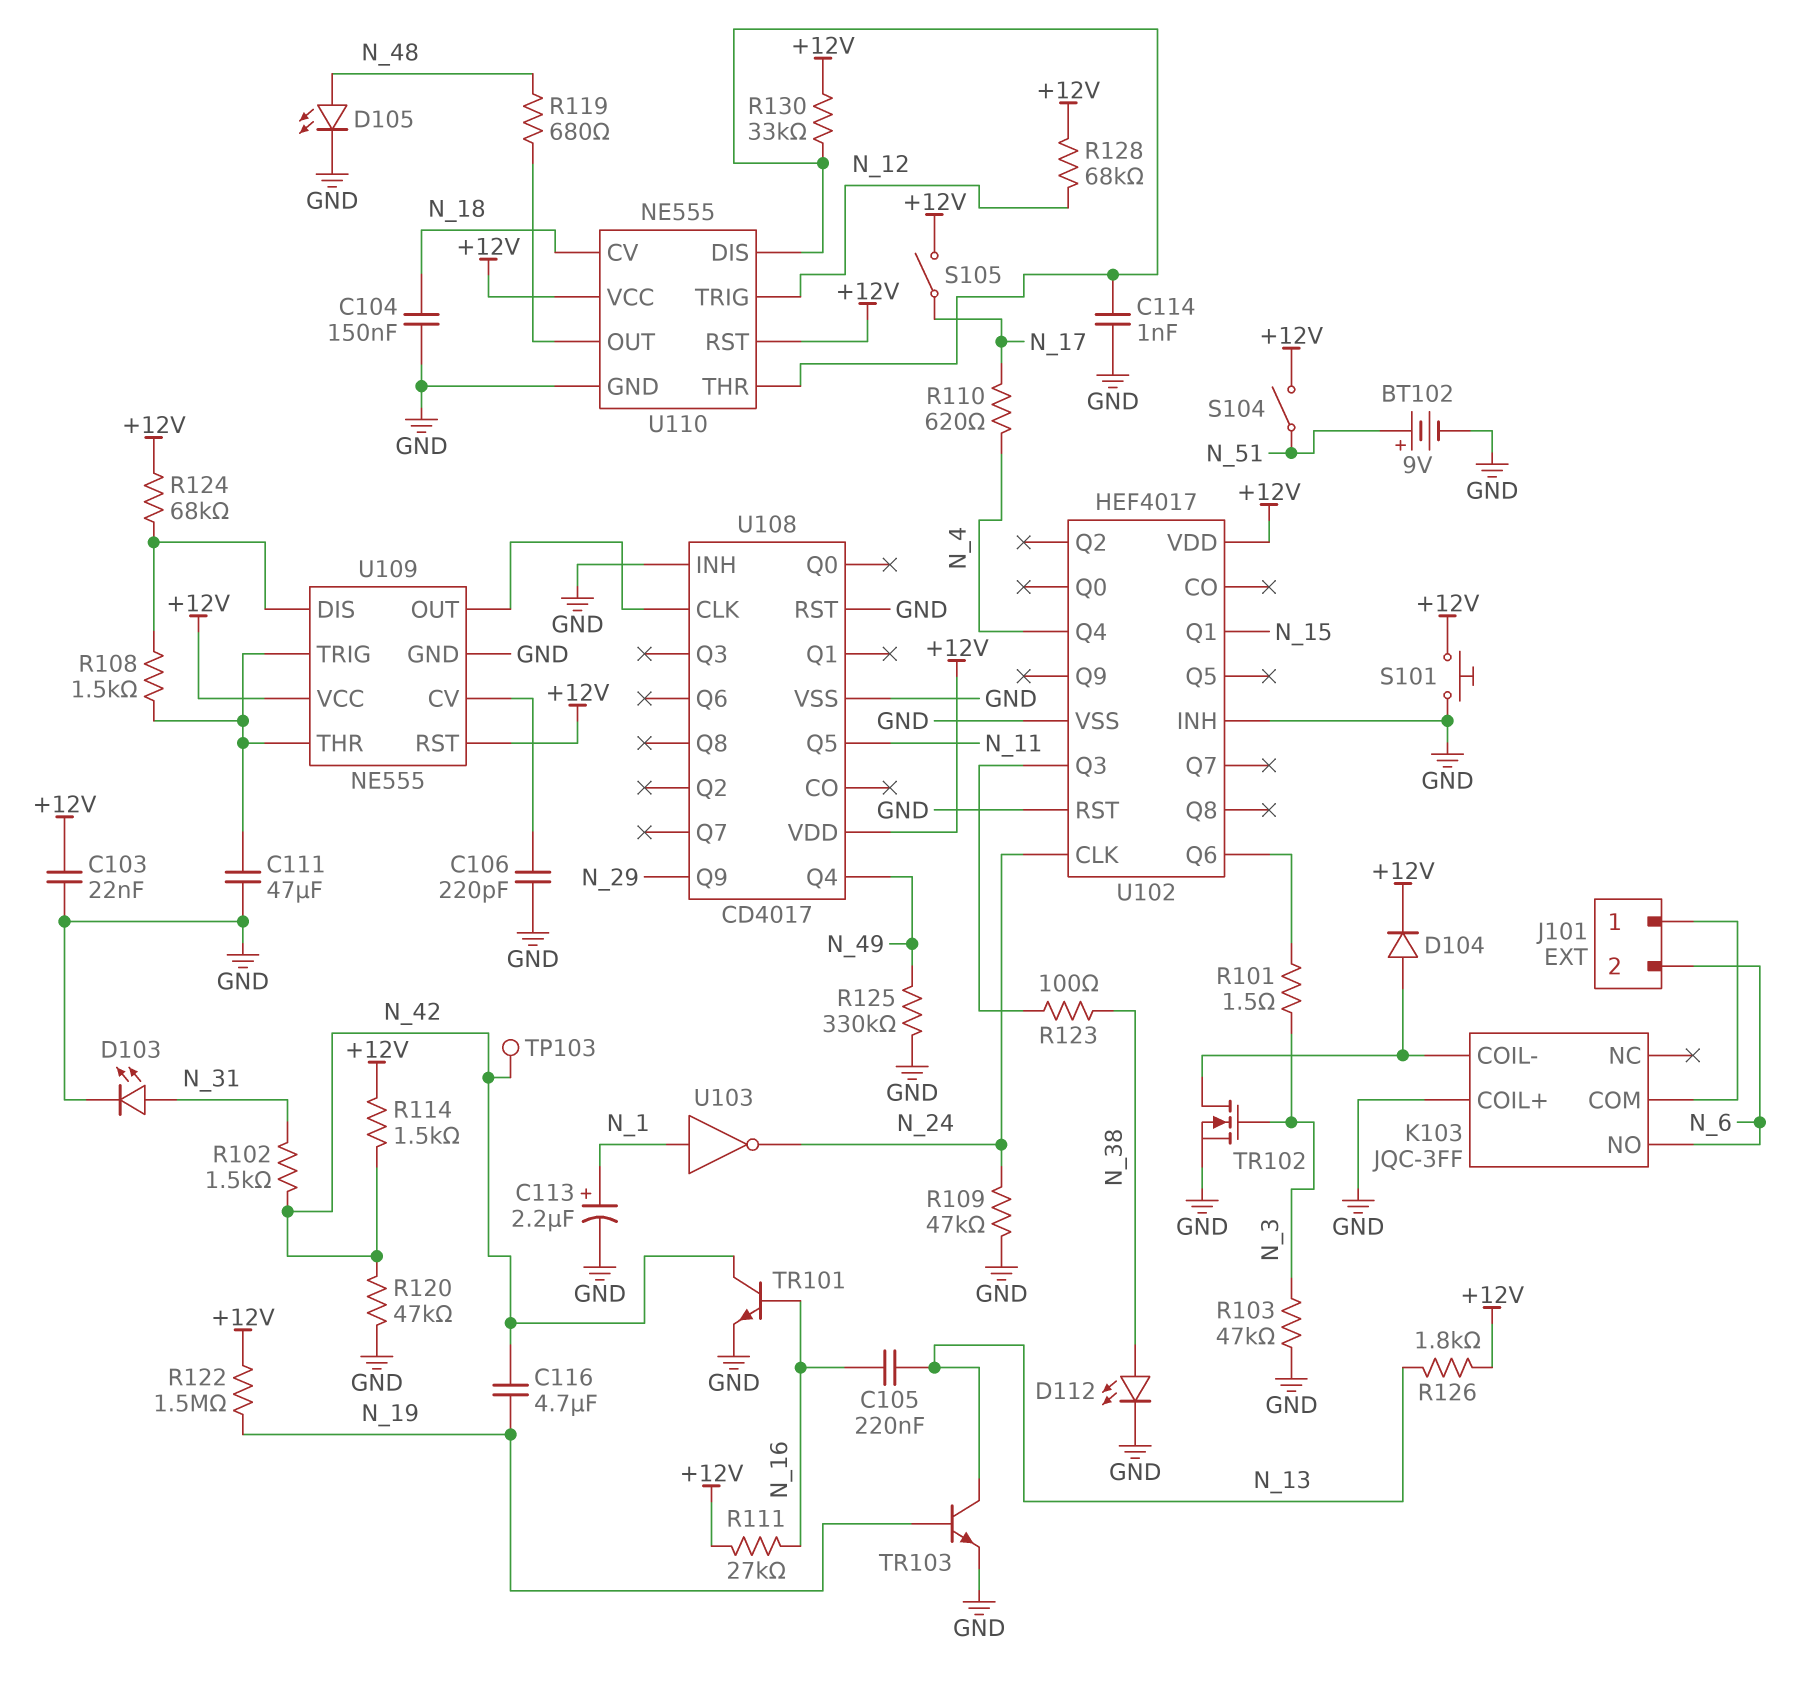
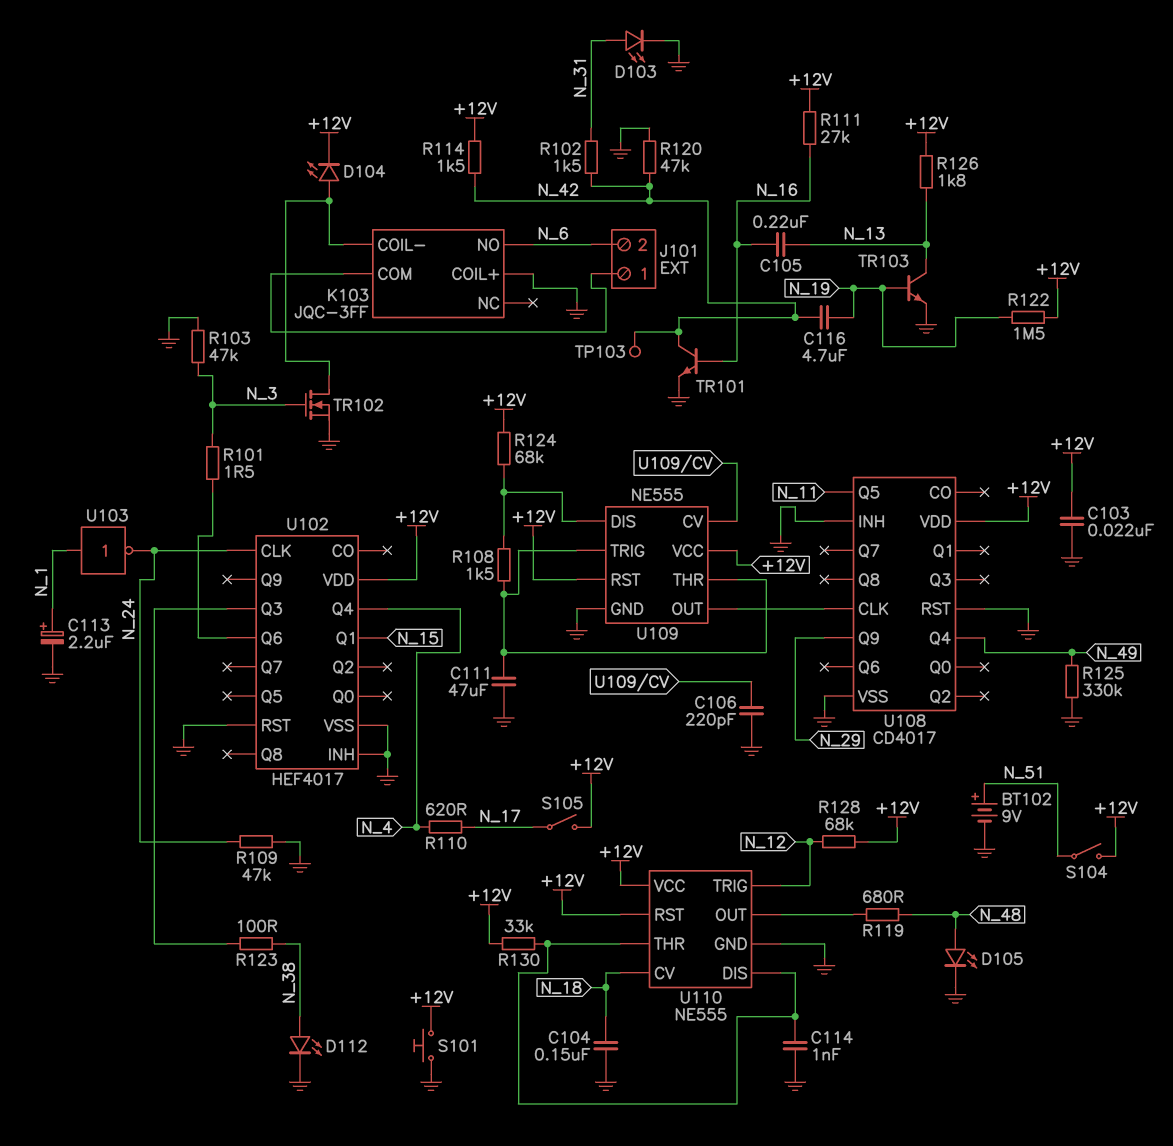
D104: diode (A K103/COIL-, K +12V) -> LED (A K103/COIL-, K +12V)

